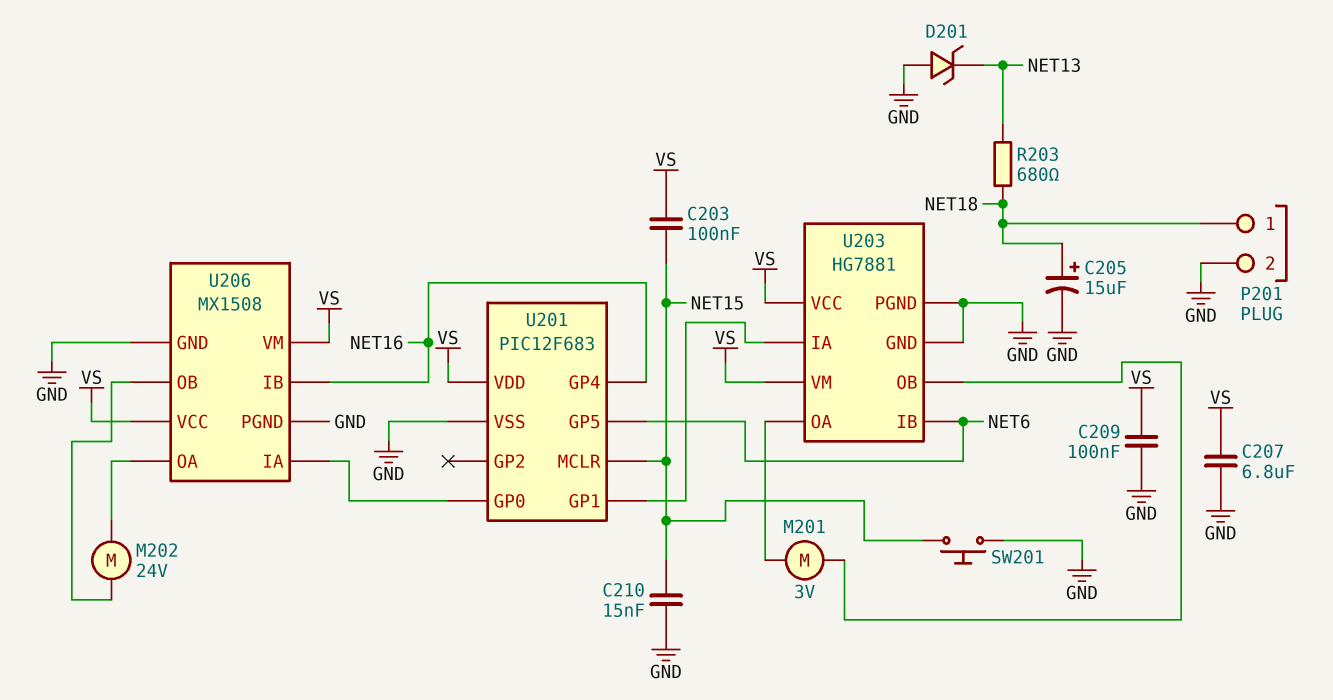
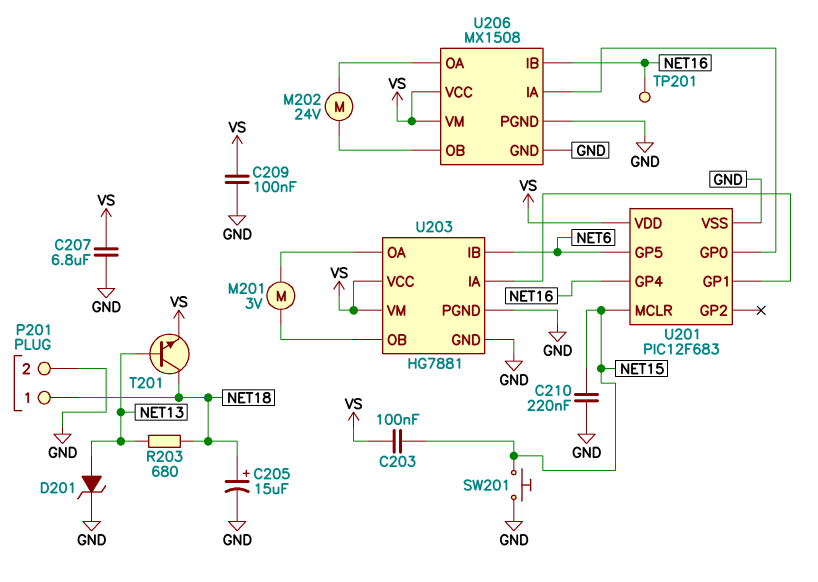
C210: 15nF (GND, NET15) -> 220nF (GND, NET15)
D201: zener (A GND, K NET13) -> zener (A NET13, K GND)
T201: none -> NPN (B NET13, C NET18, E VS)
TP201: none -> test point (NET16)

